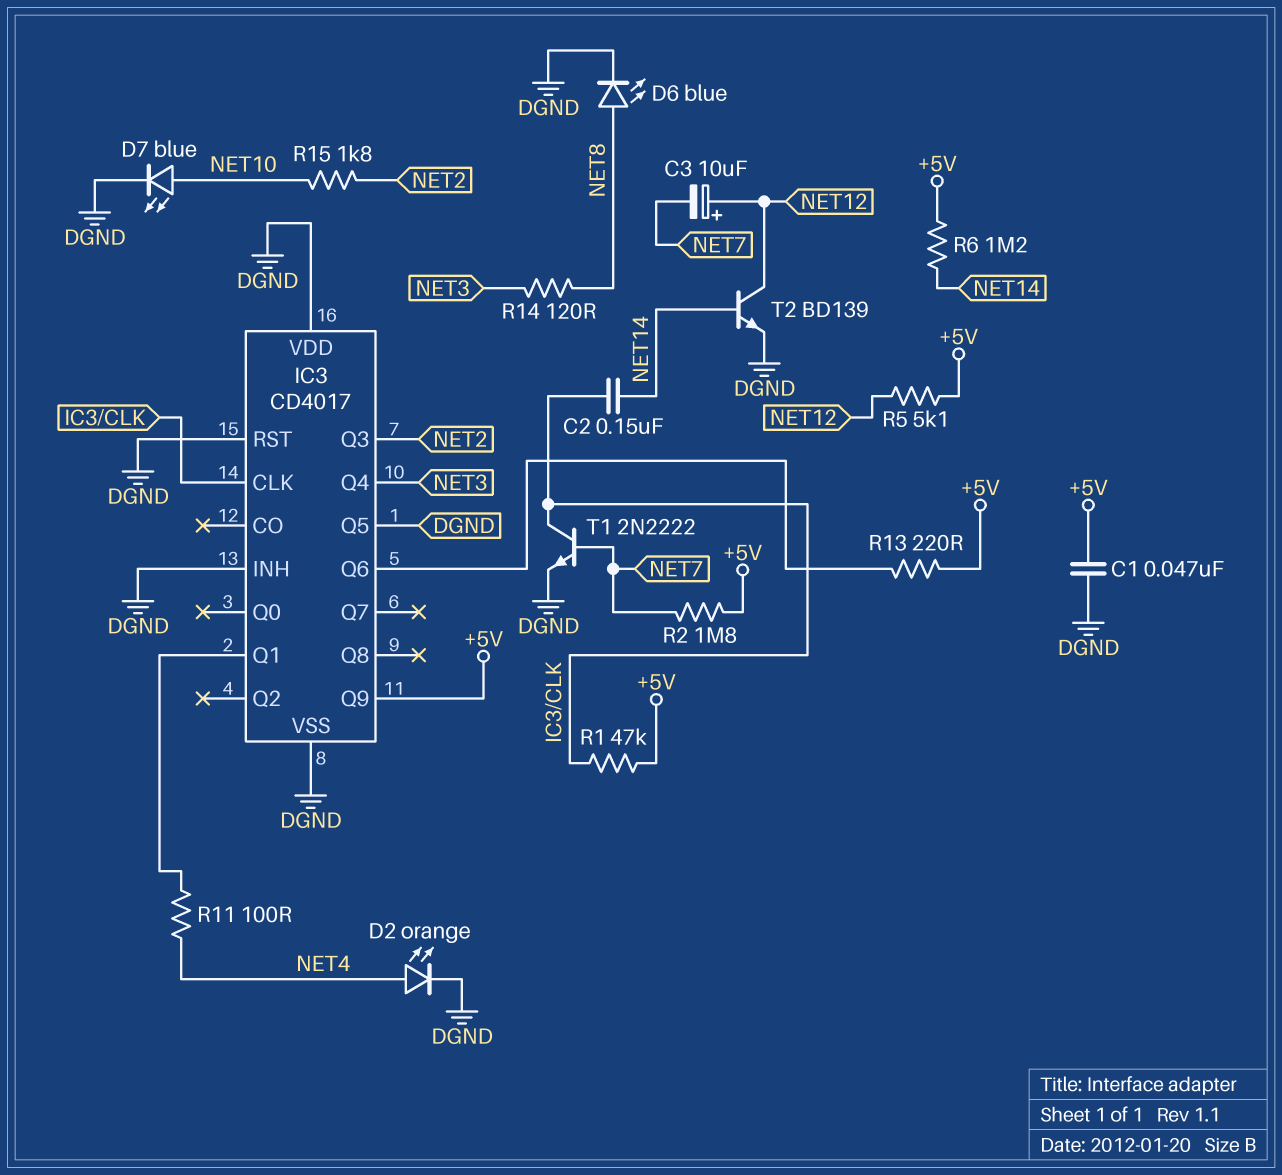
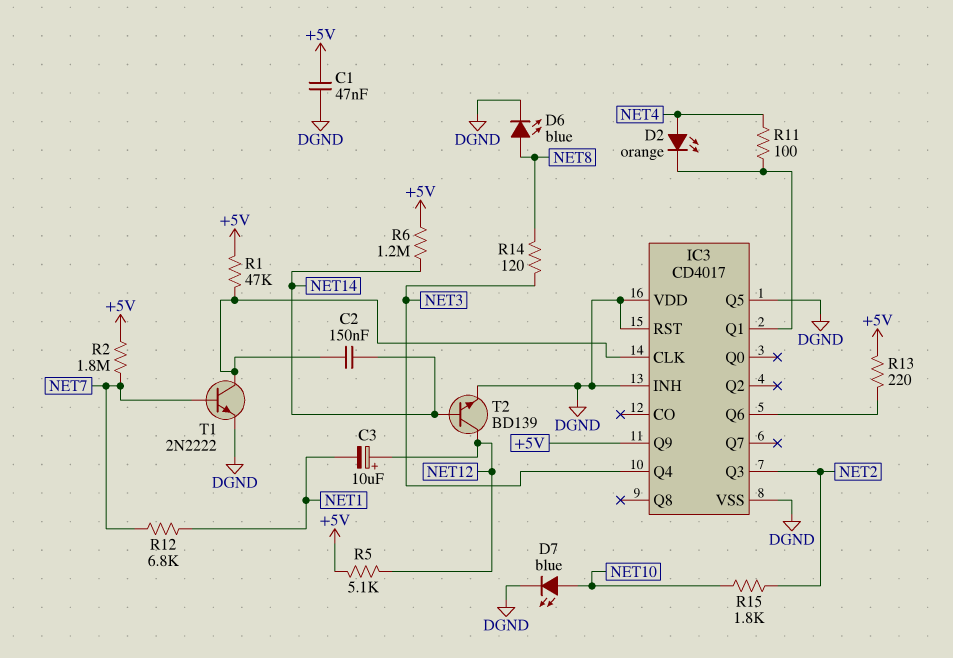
C3: 10uF (plus NET12, minus NET7) -> 10uF (plus NET12, minus NET1)
D2: LED orange (A NET4, K DGND) -> LED orange (A NET4, K IC3/Q1)
R12: none -> 6.8k (NET1, NET7)

